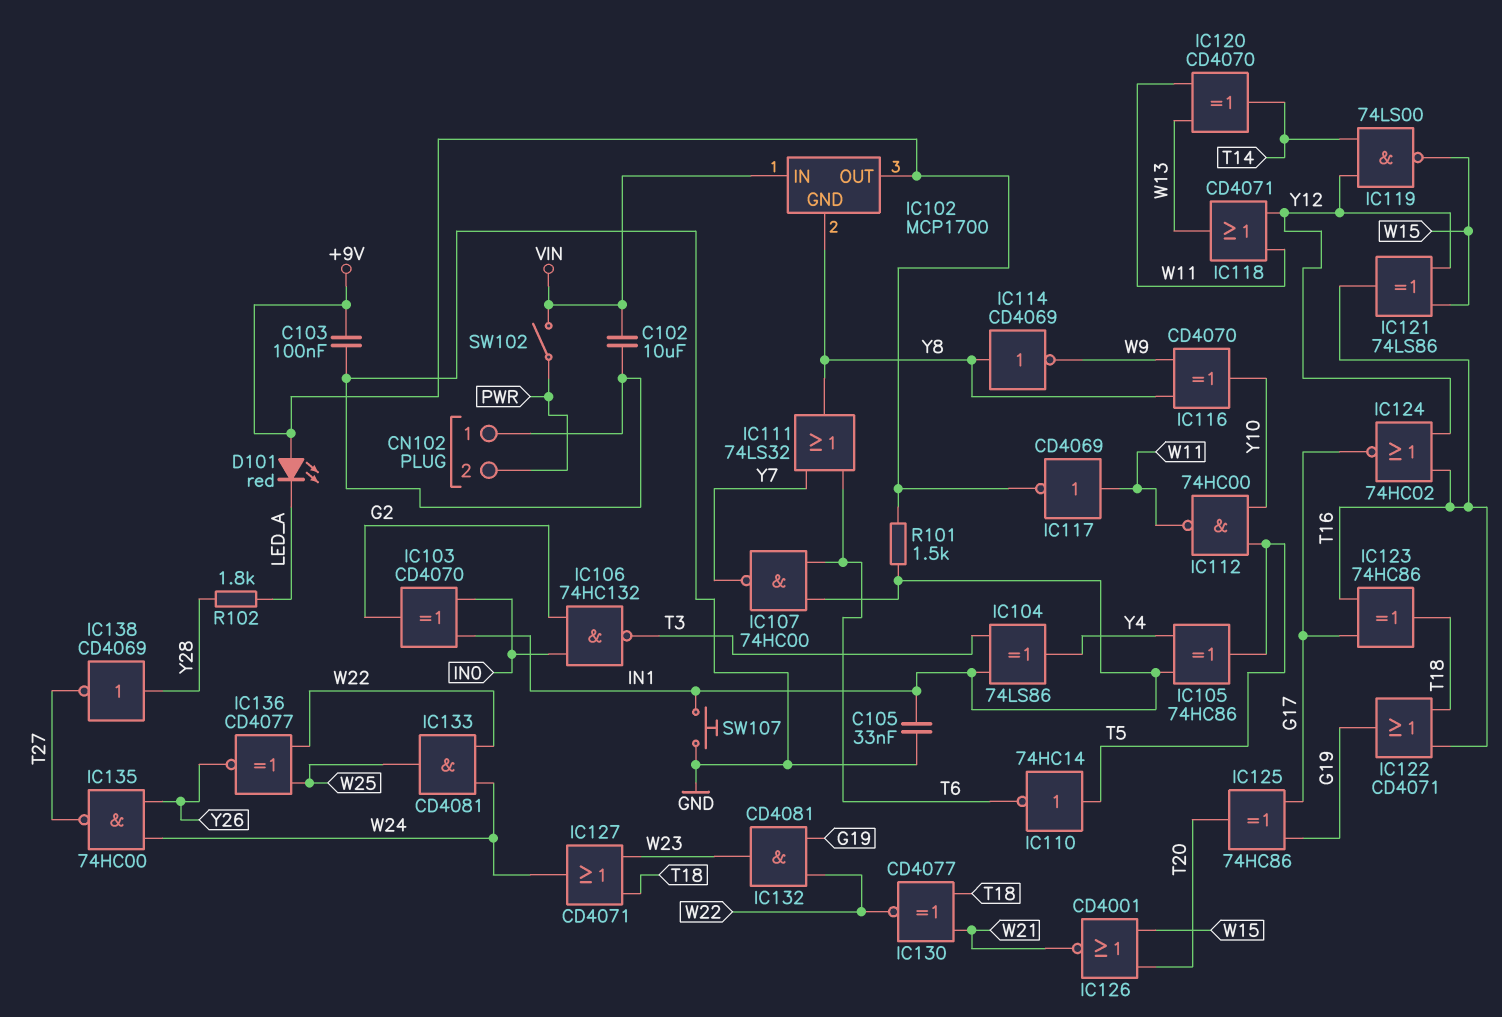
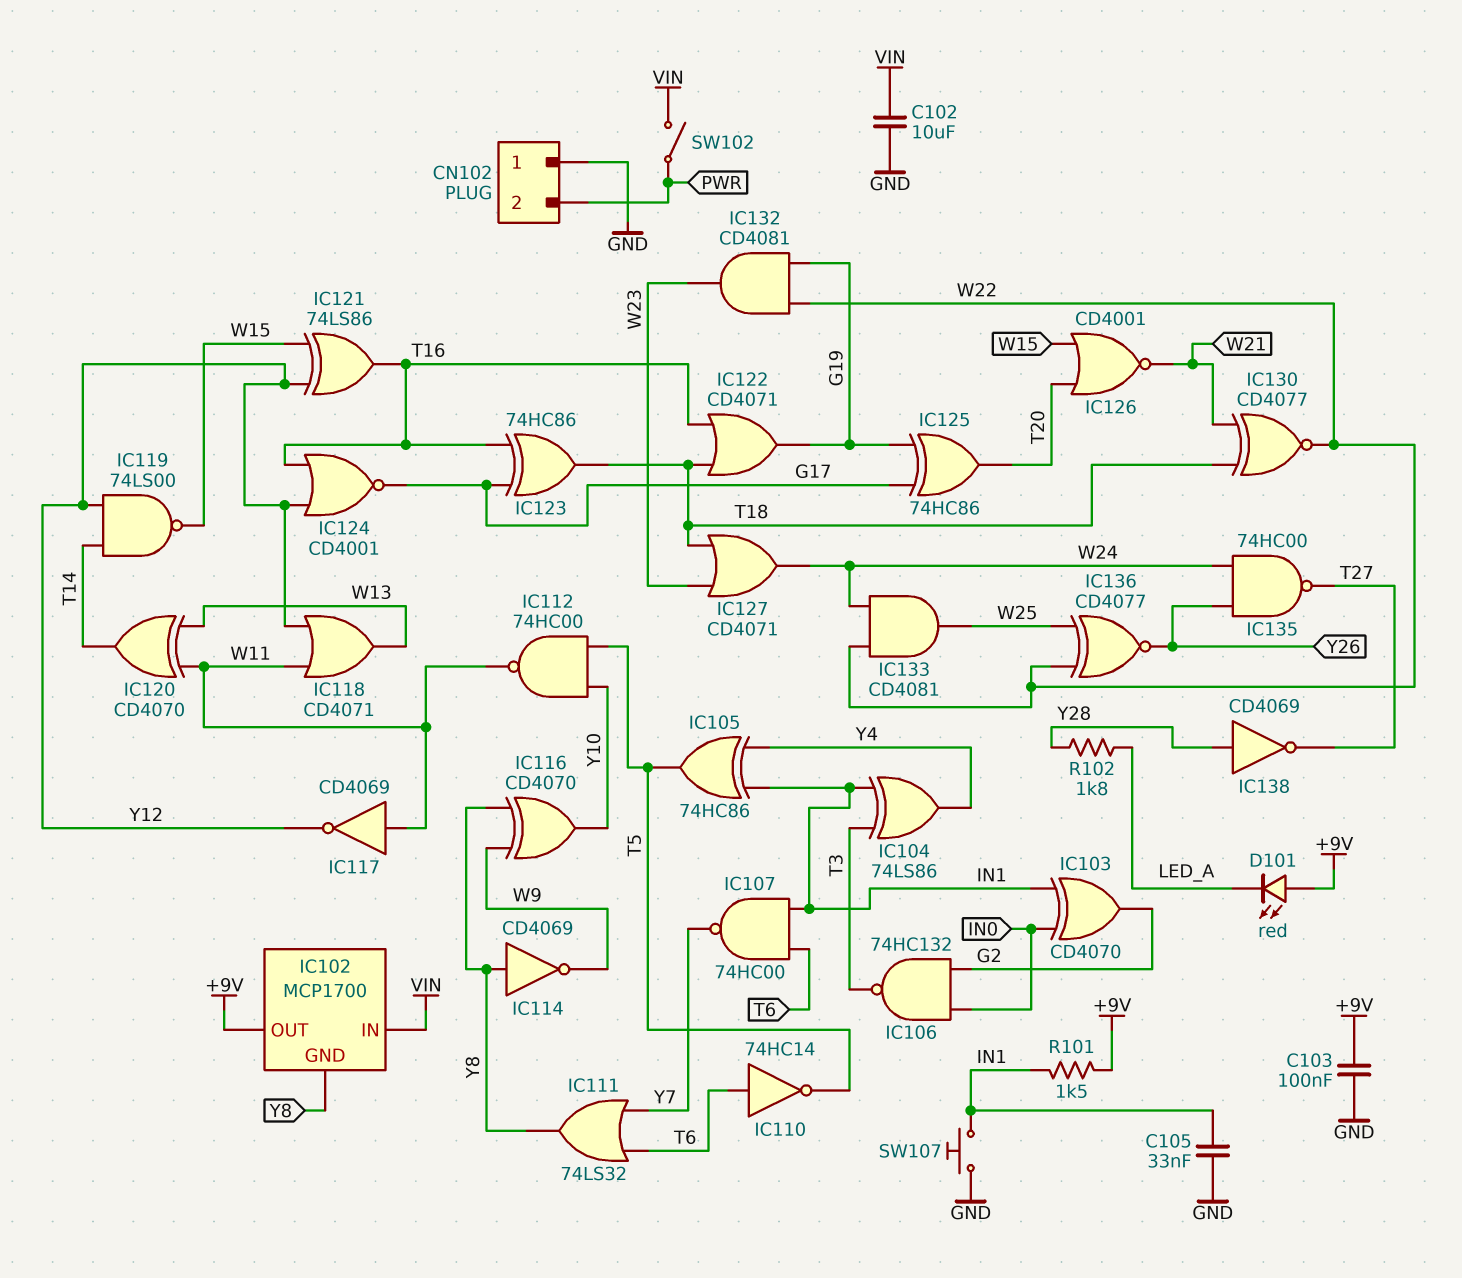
IC110: NOT 74HC14 (in T5, out T6) -> NOT 74HC14 (in T6, out T5)
IC117: NOT CD4069 (in W11, out +9V) -> NOT CD4069 (in W11, out Y12)
IC124: NOR 74HC02 (in T16, in Y12, out G17) -> NOR CD4001 (in T16, in Y12, out G17)

